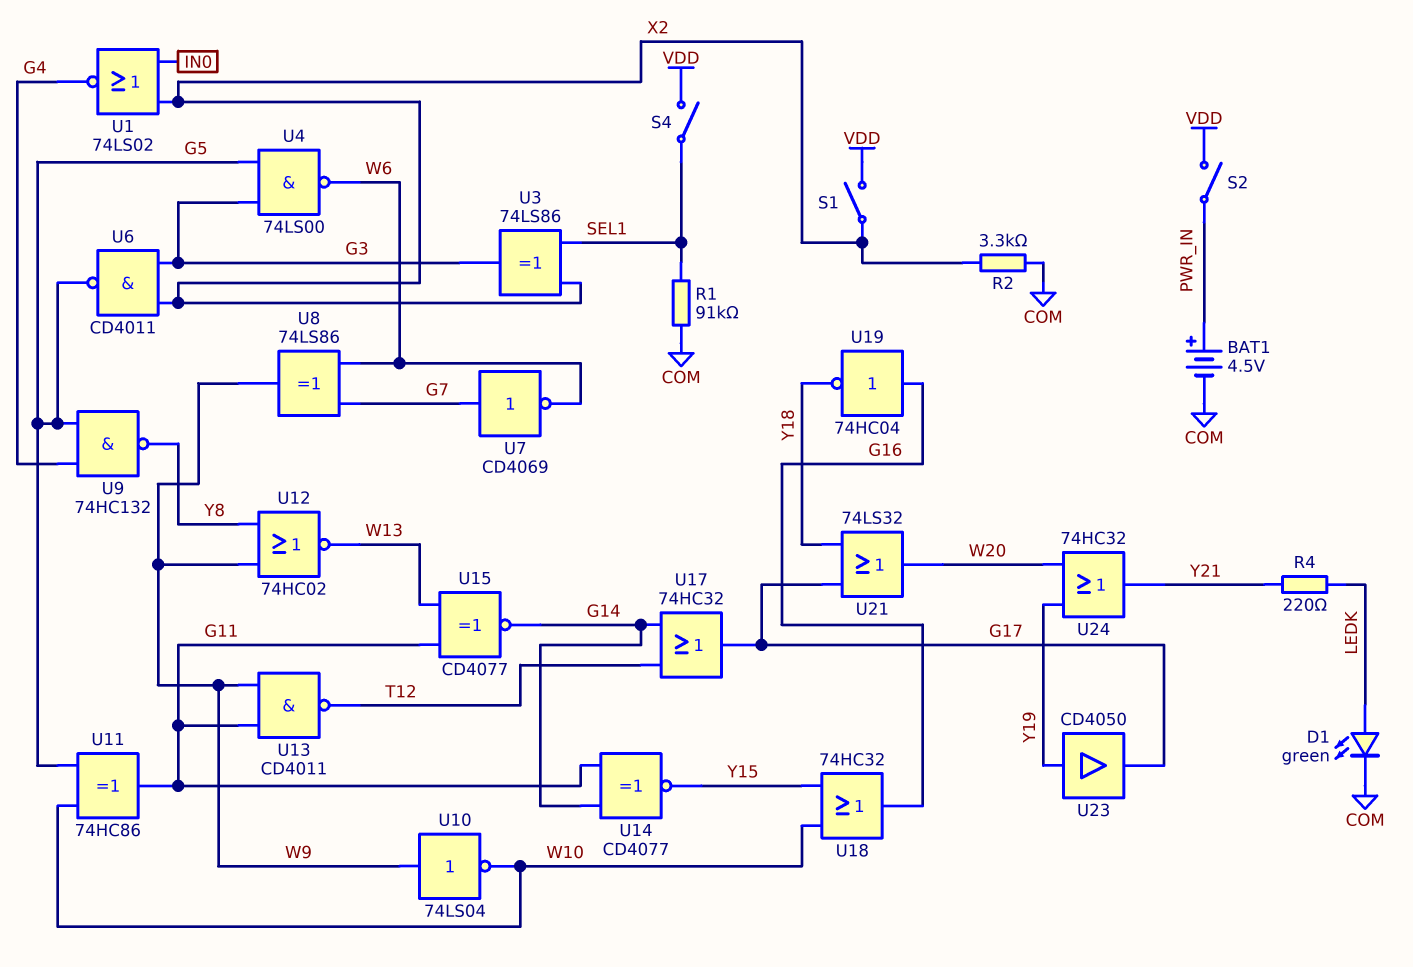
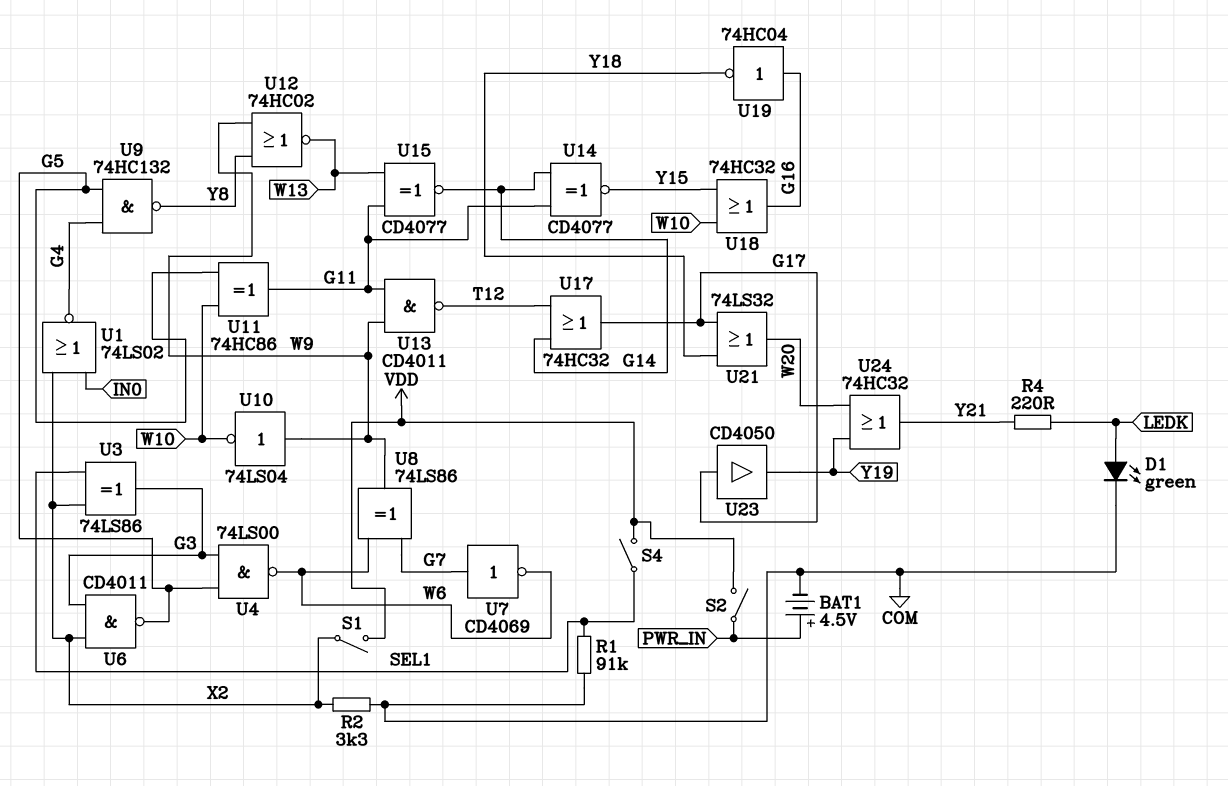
U23: buffer CD4050 (in Y19, out G17) -> buffer CD4050 (in G17, out Y19)

